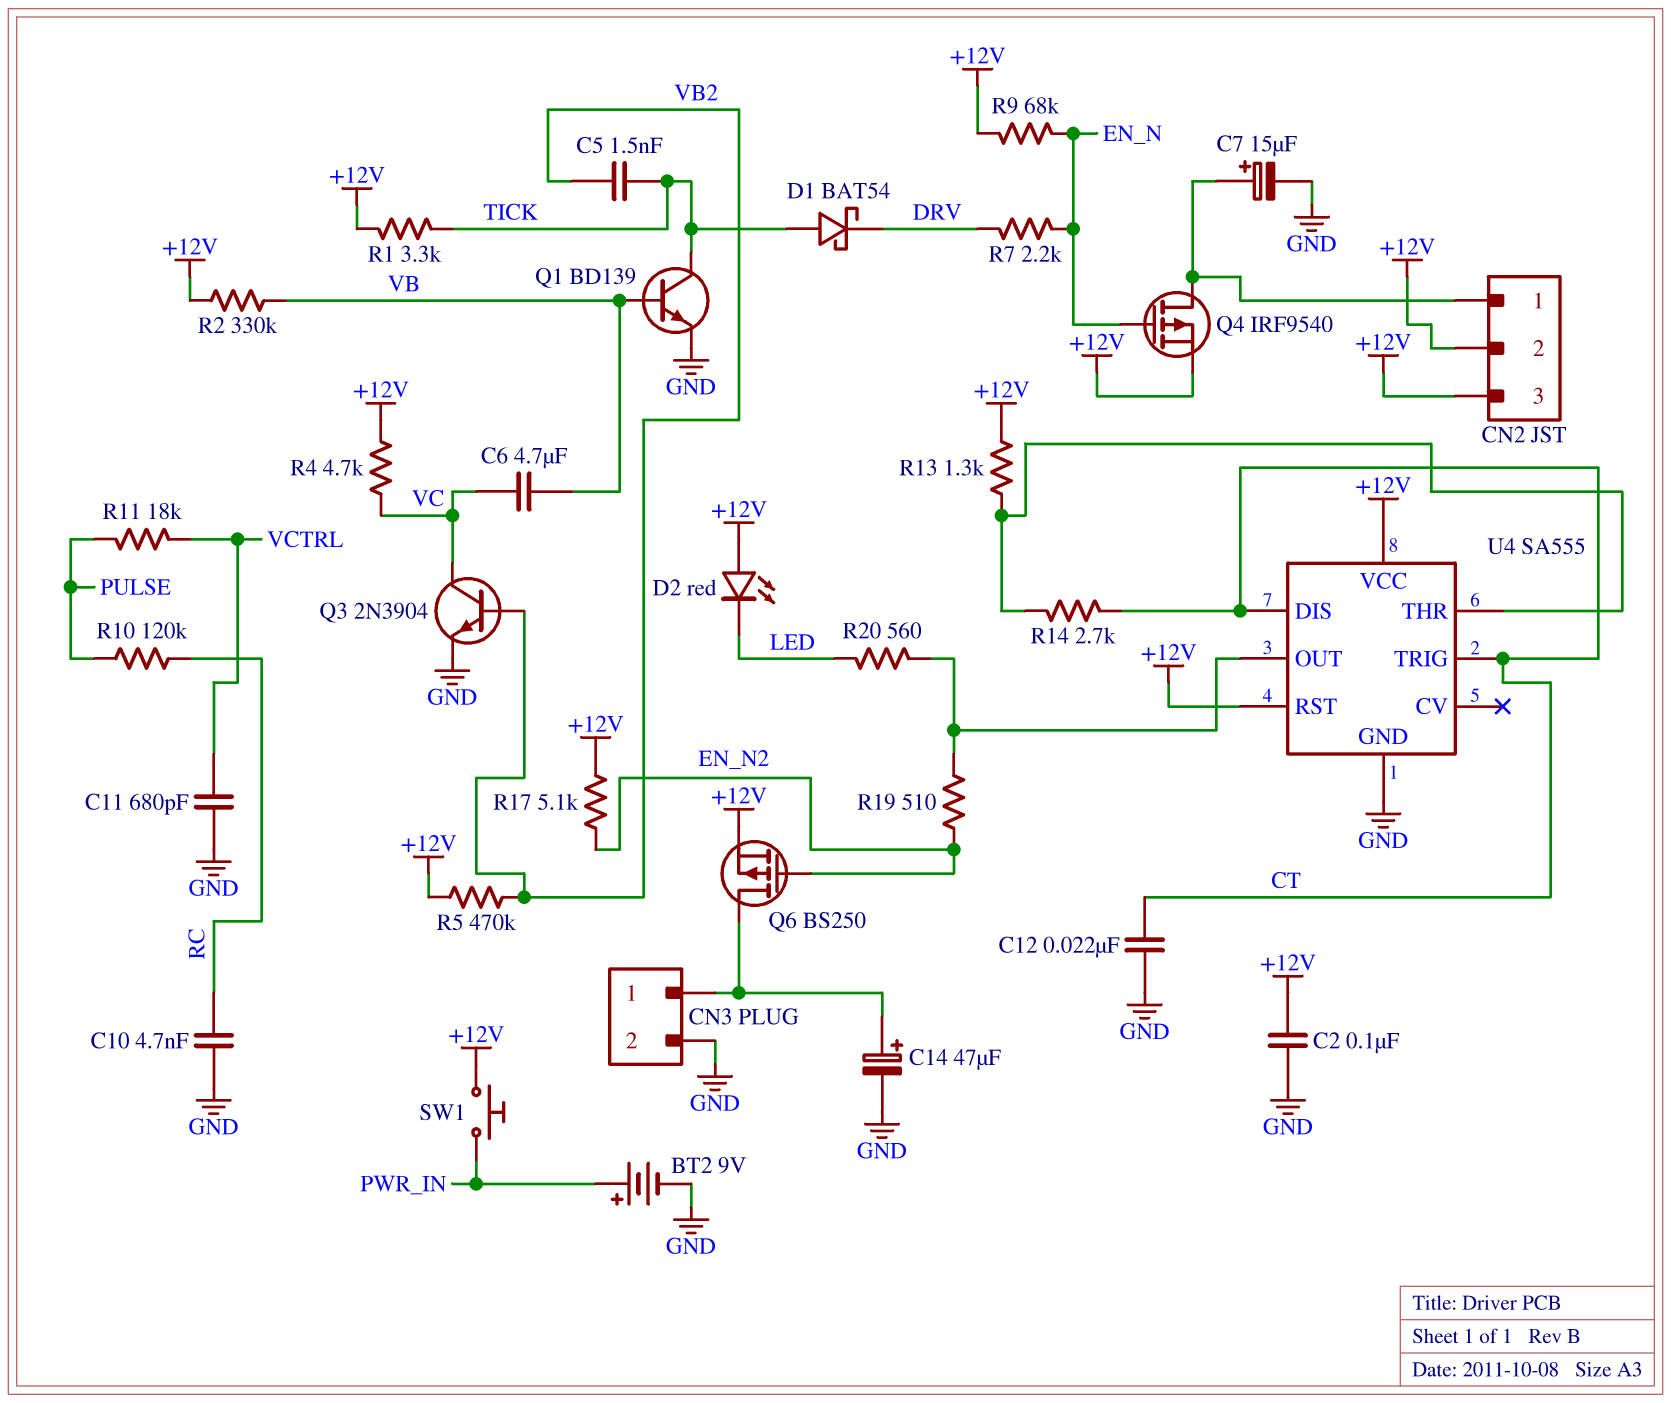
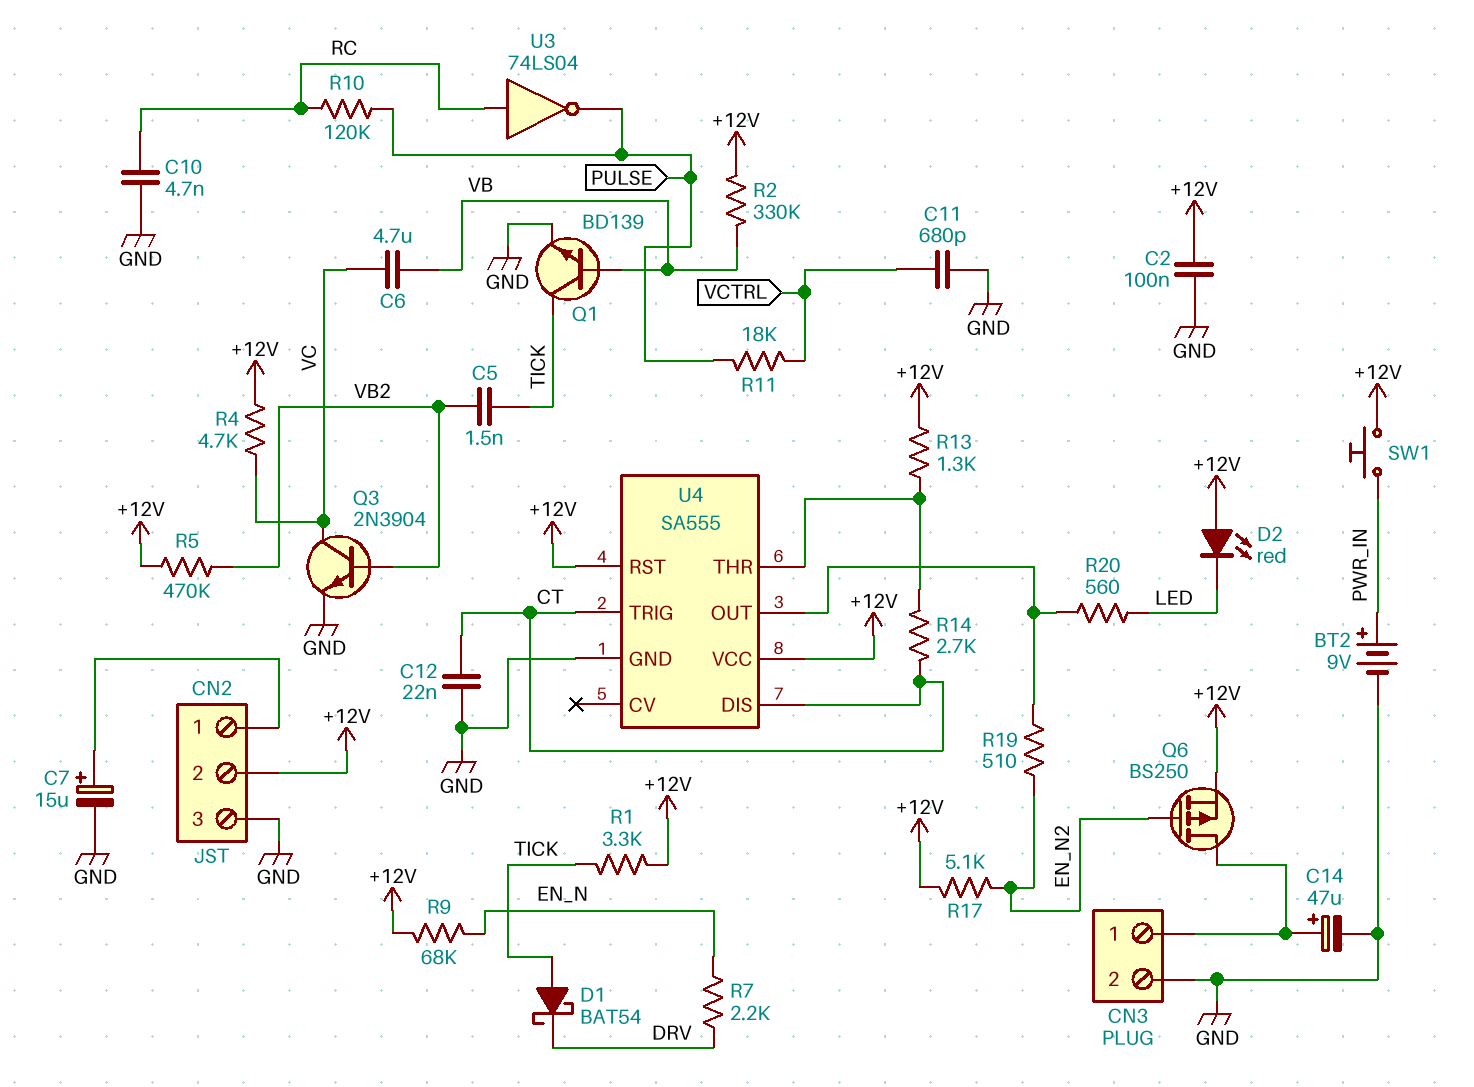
CN2 pin 3: +12V -> GND
Q4: PMOS IRF9540 (G EN_N, D CN2/1, S +12V) -> none
U3: none -> NOT 74LS04 (in RC, out PULSE)

